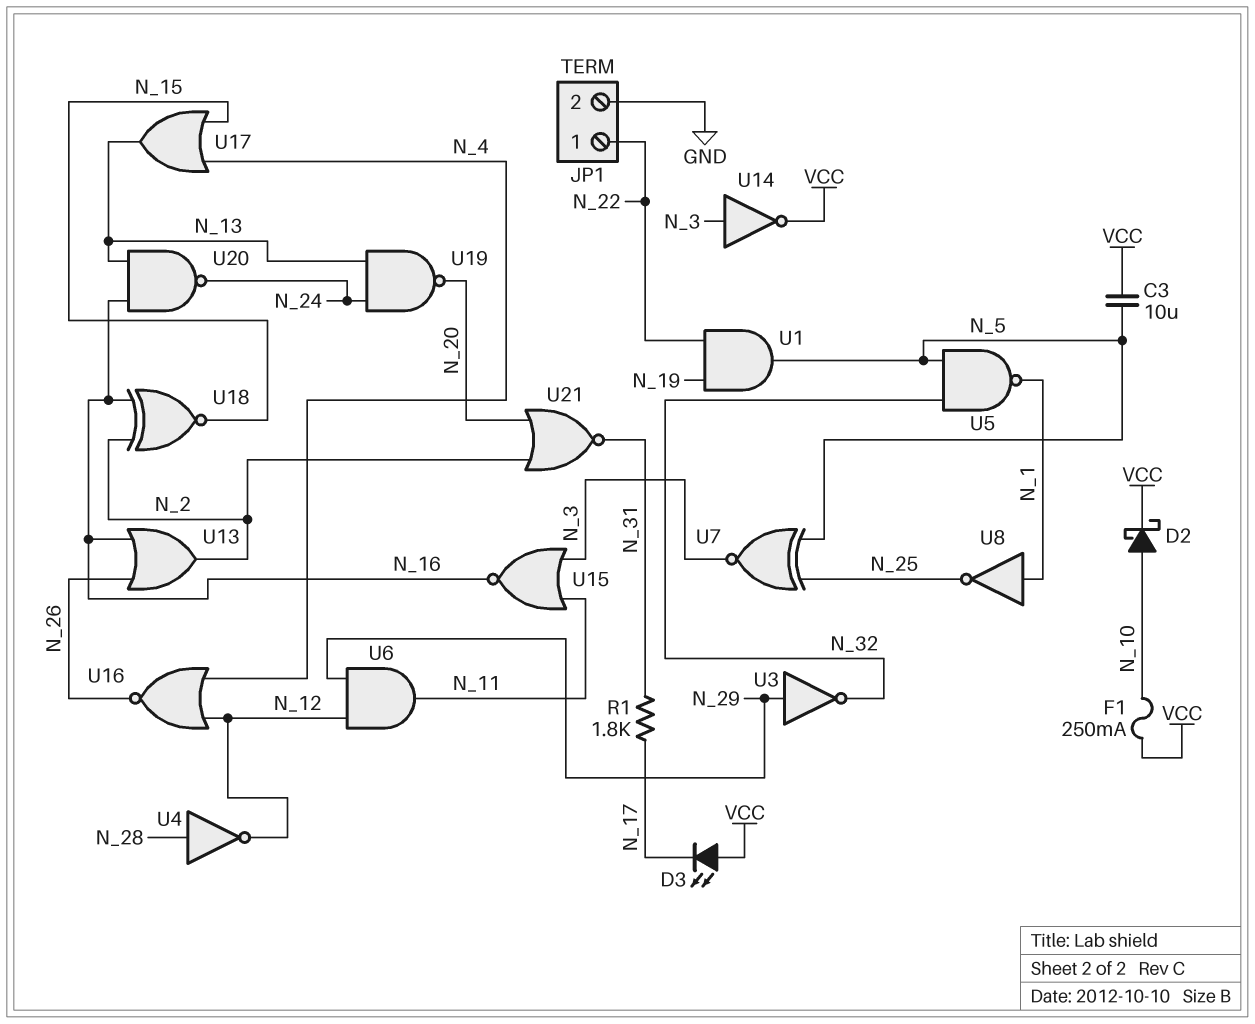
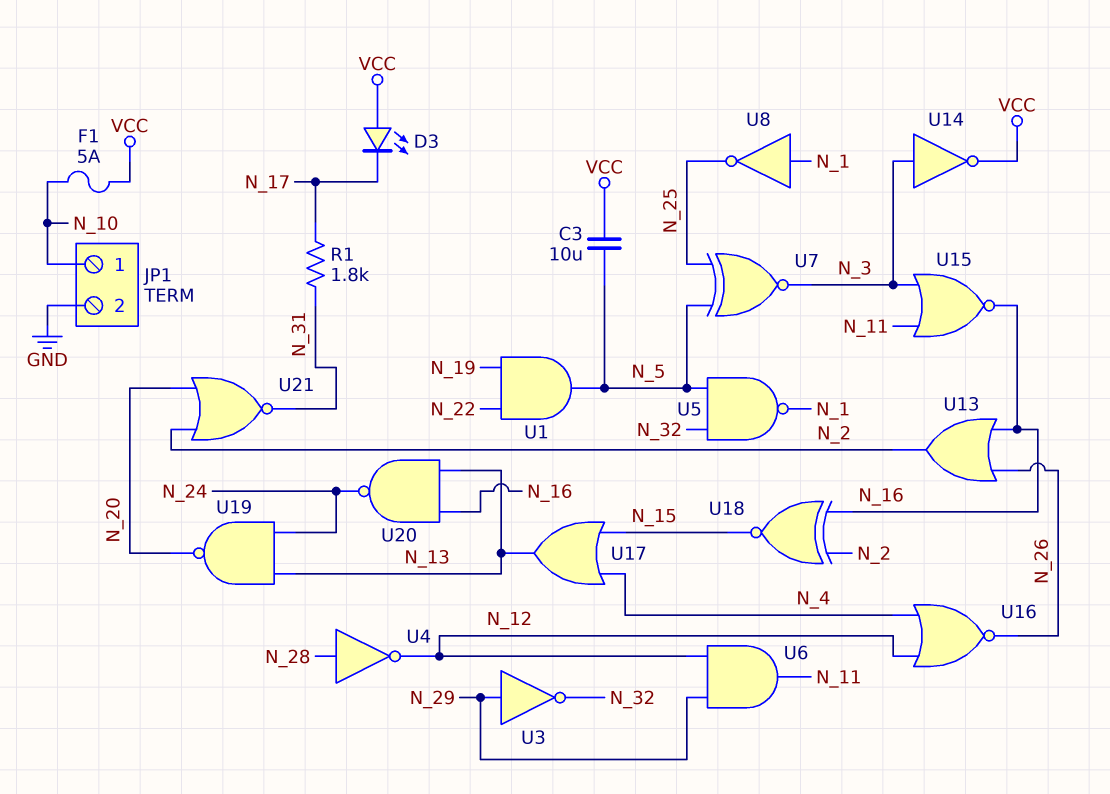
D2: schottky (A N_10, K VCC) -> none
F1: 250mA (N_10, VCC) -> 5A (N_10, VCC)
JP1 pin 1: N_22 -> N_10

